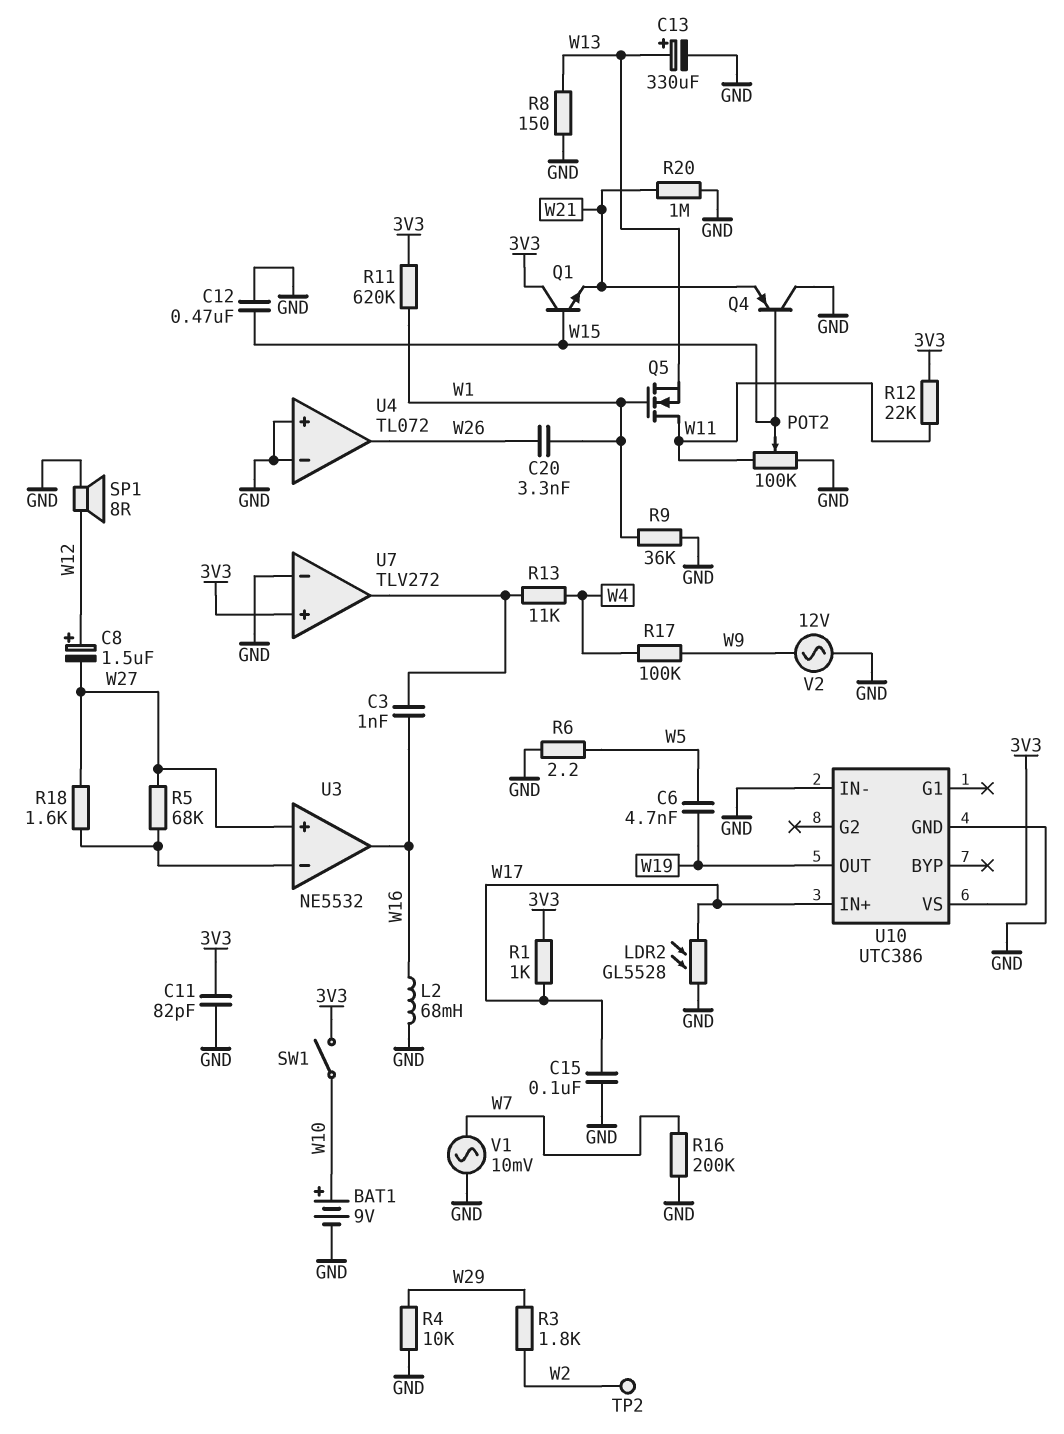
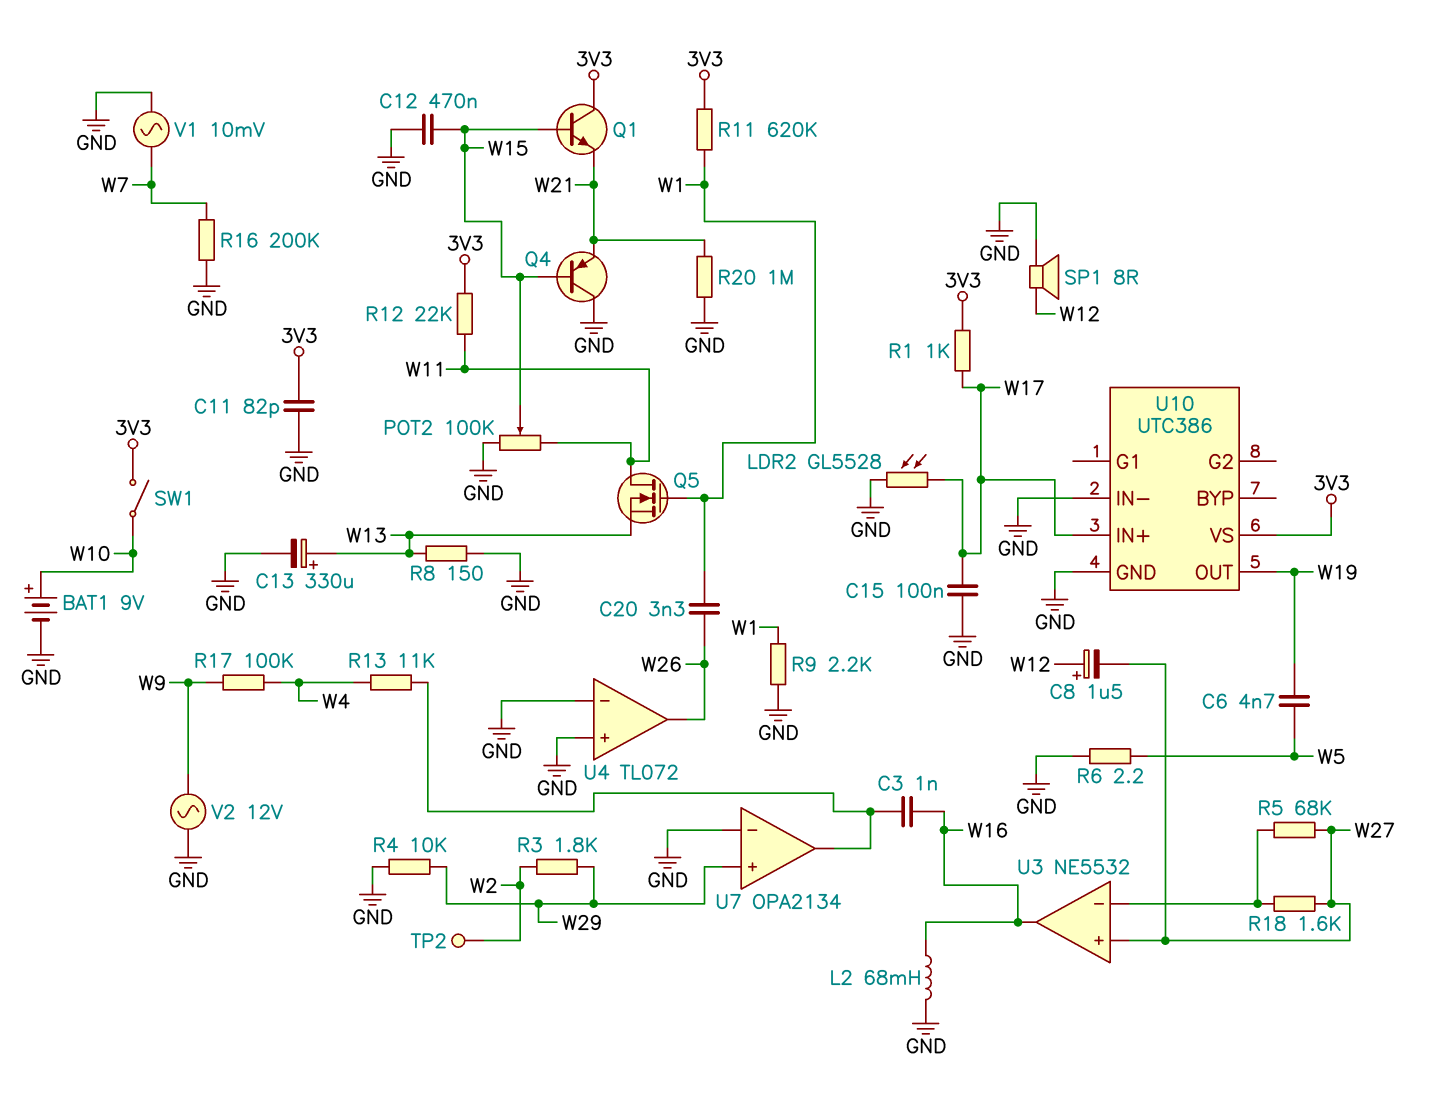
R9: 36k (GND, W1) -> 2.2k (GND, W1)
U7: TLV272 -> OPA2134
U7 pin in+: 3V3 -> W29

